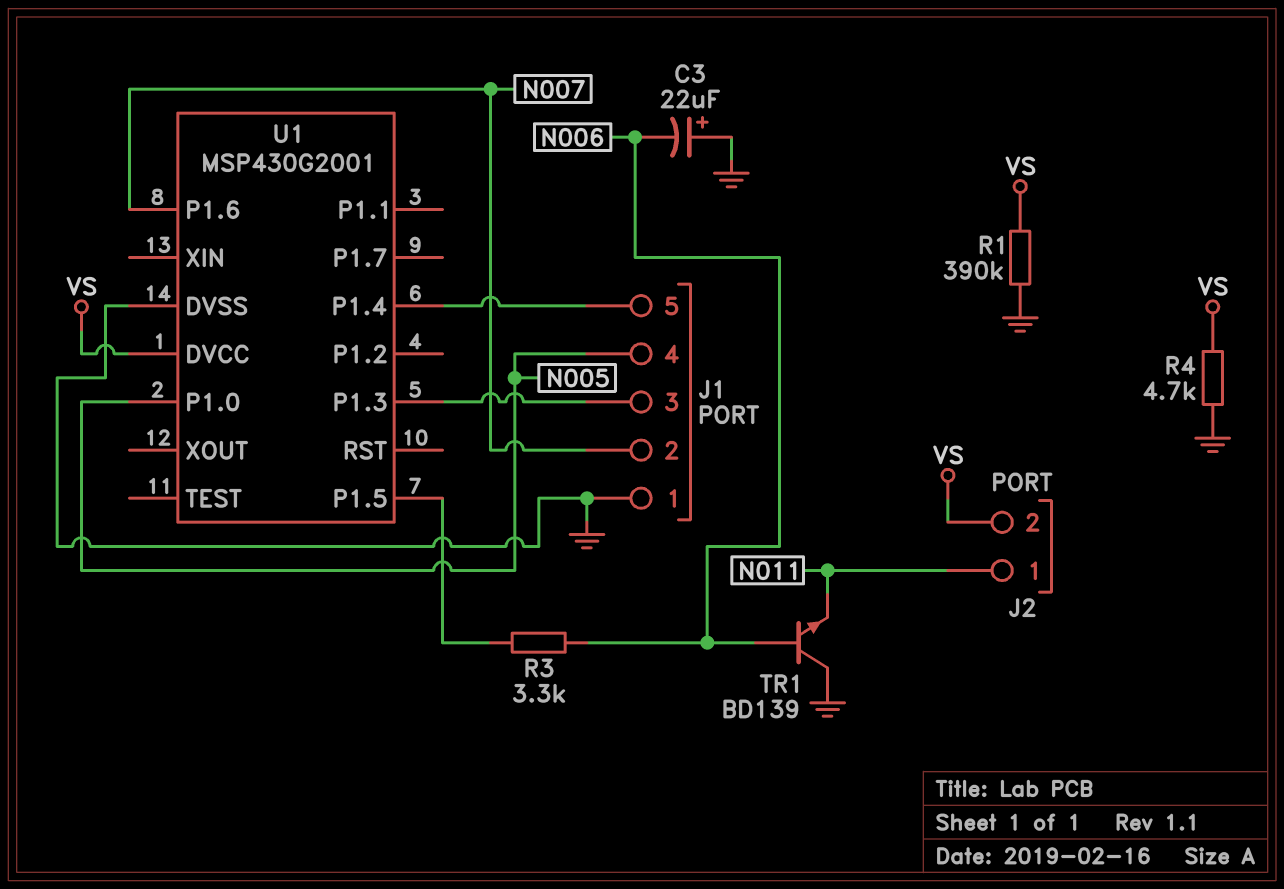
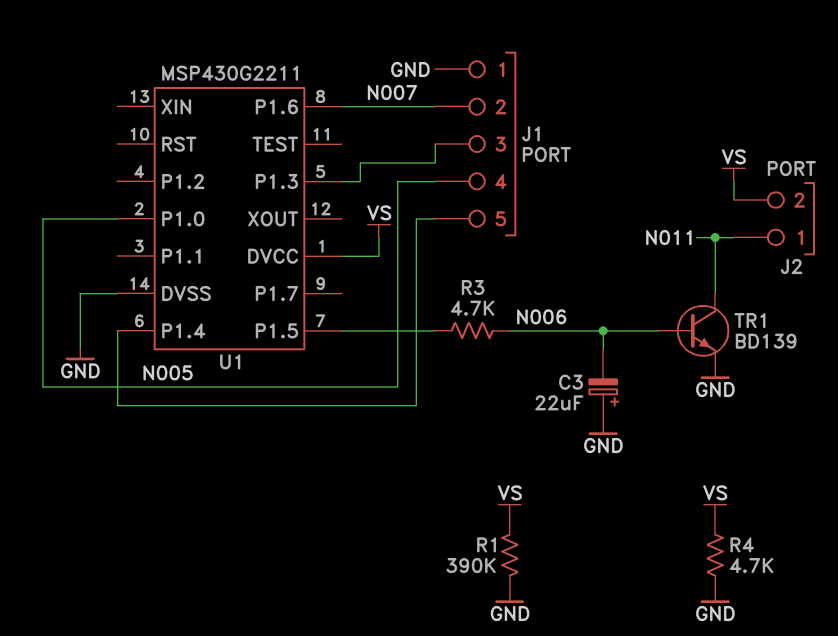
R3: 3.3k (N006, U1/P1.5) -> 4.7k (N006, U1/P1.5)
TR1: NPN BD139 (B N006, C GND, E N011) -> NPN BD139 (B N006, C N011, E GND)
U1: MSP430G2001 -> MSP430G2211

